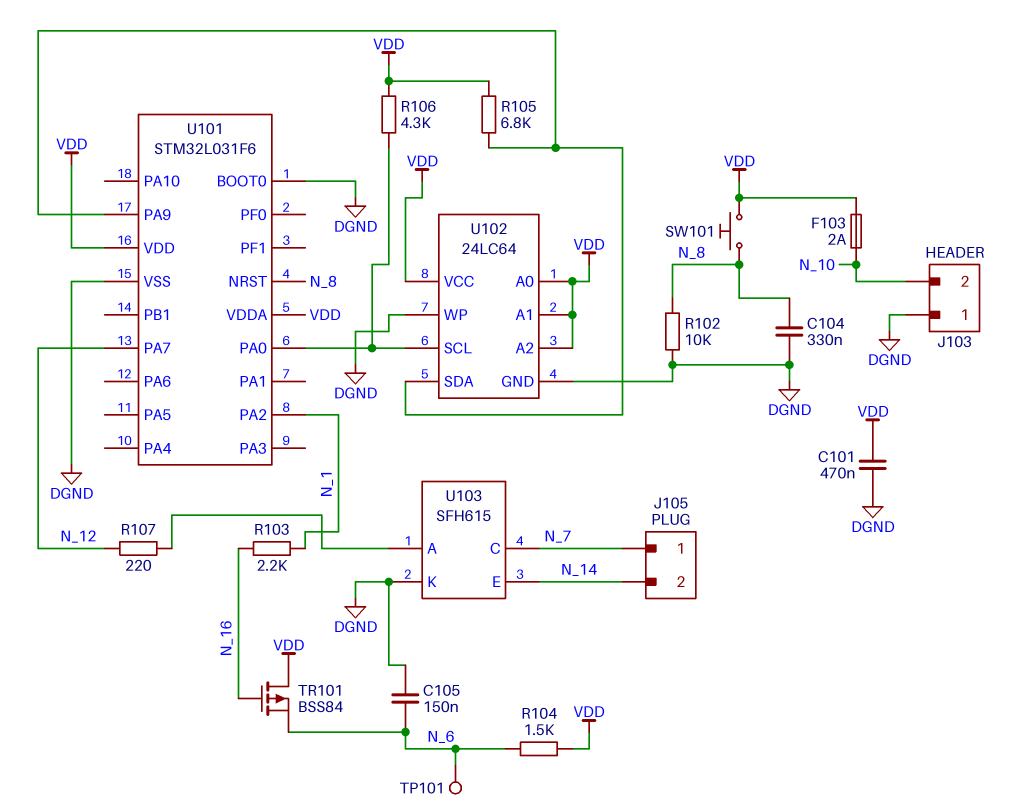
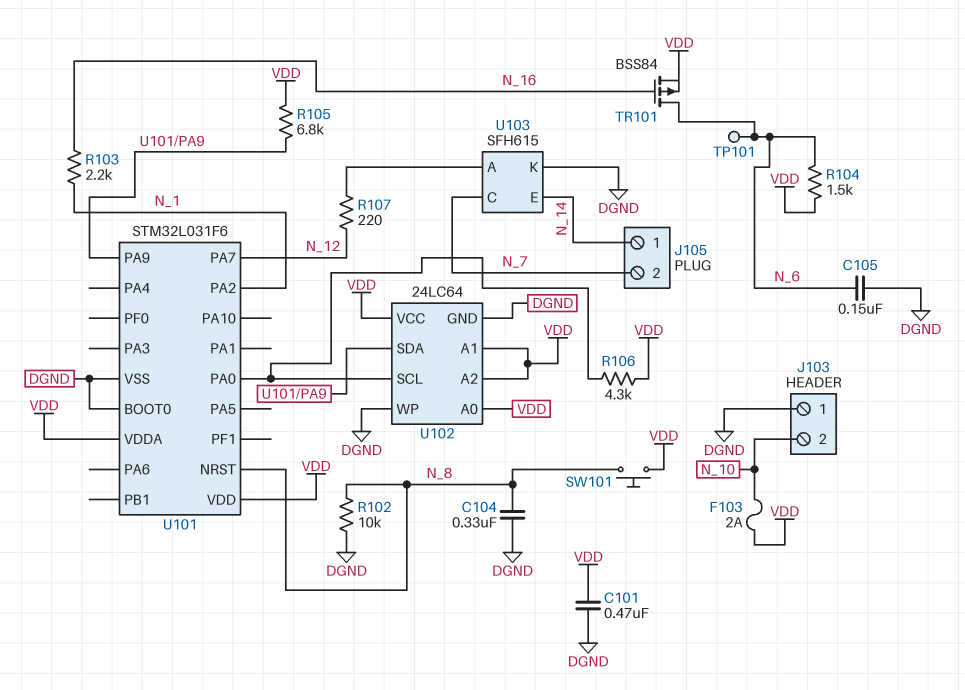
J105 pin 1: N_7 -> N_14
J105 pin 2: N_14 -> N_7
TR101: PMOS BSS84 (G N_16, D VDD, S N_6) -> PMOS BSS84 (G N_16, D N_6, S VDD)

